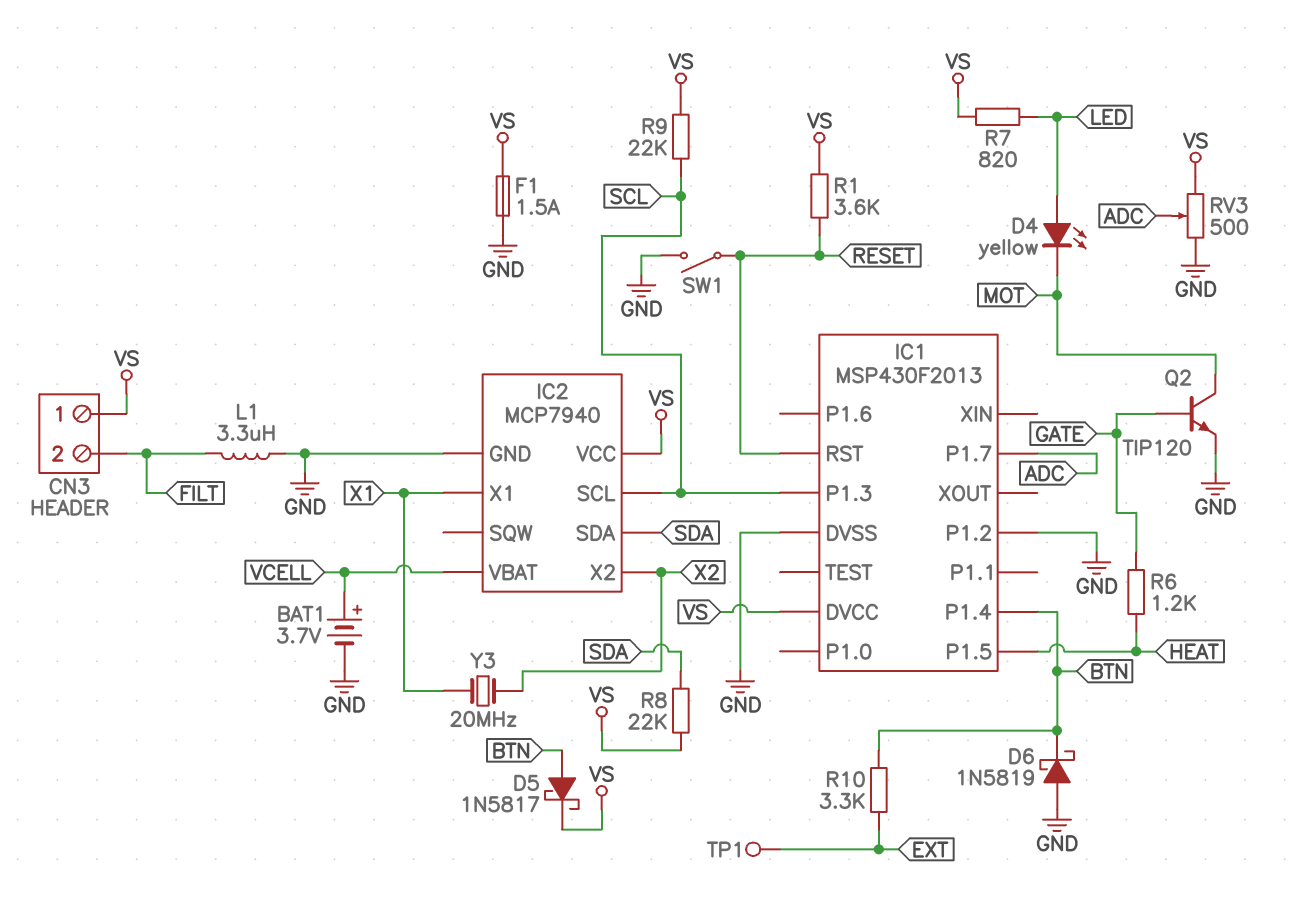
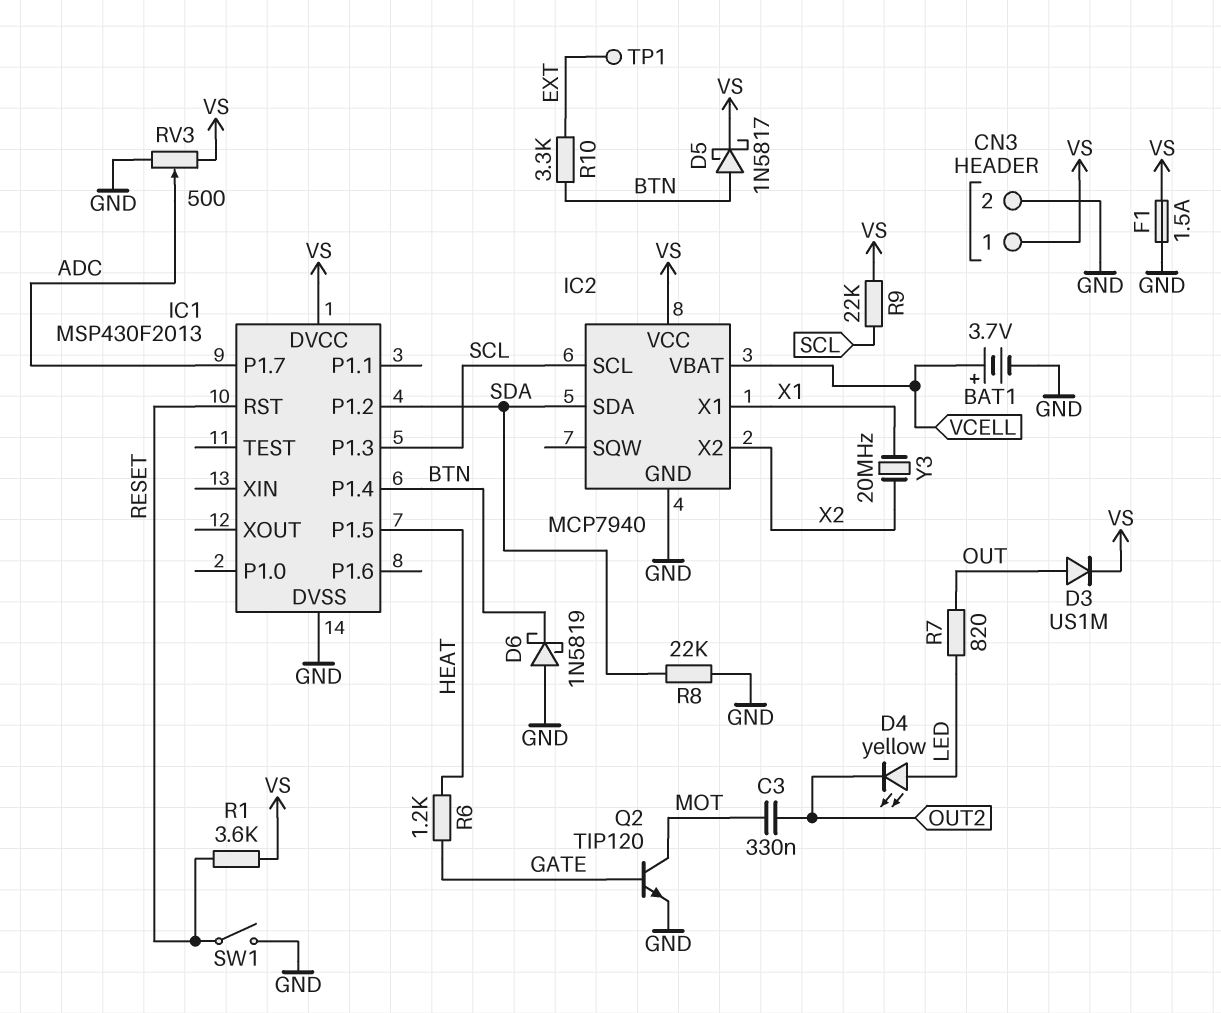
C3: none -> 330nF (MOT, OUT2)
CN3 pin 2: FILT -> GND
D3: none -> diode US1M (A OUT, K VS)
D4: LED yellow (A LED, K MOT) -> LED yellow (A LED, K OUT2)
IC1 pin P1.2: GND -> SDA
L1: 3.3uH (FILT, GND) -> none
R7: 820 (LED, VS) -> 820 (LED, OUT)
R8: 22k (SDA, VS) -> 22k (GND, SDA)

